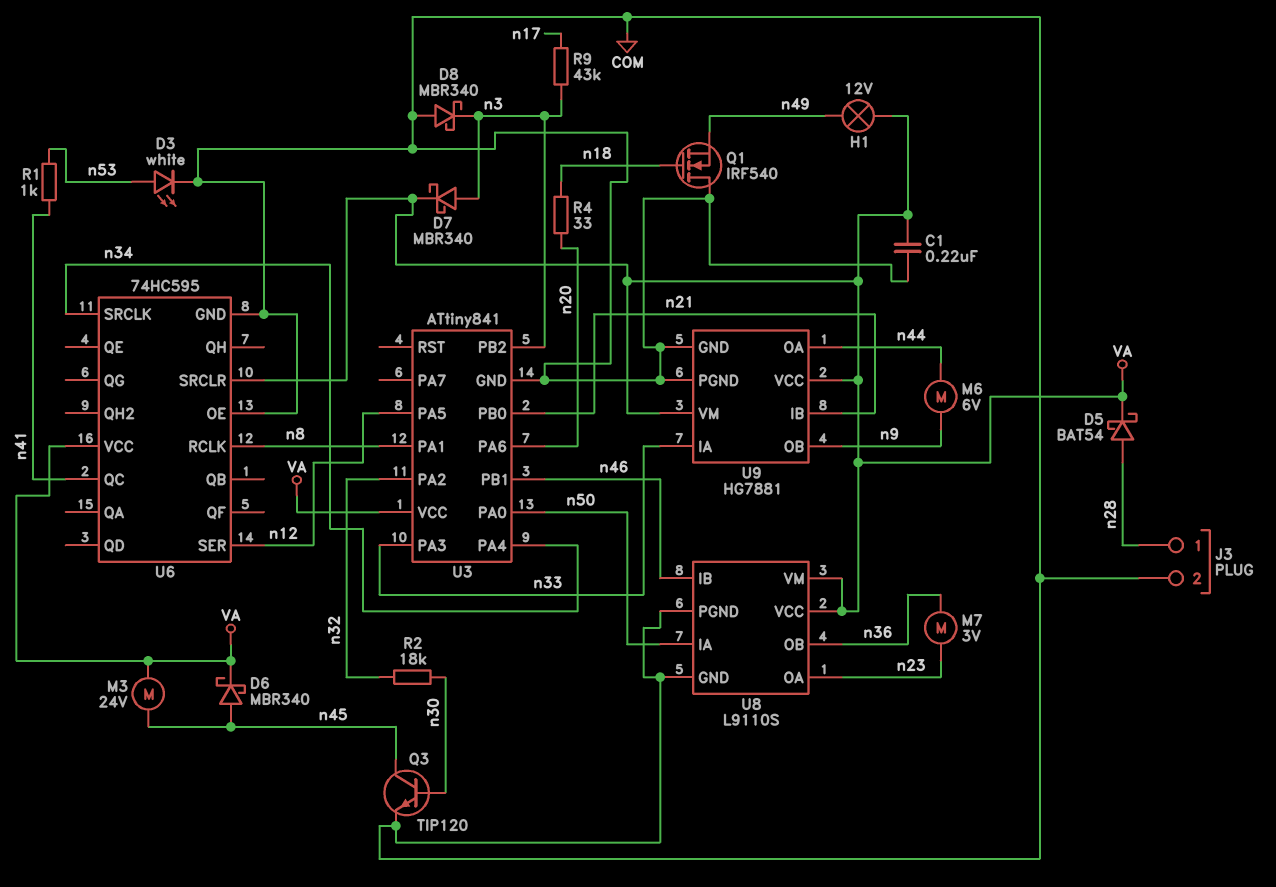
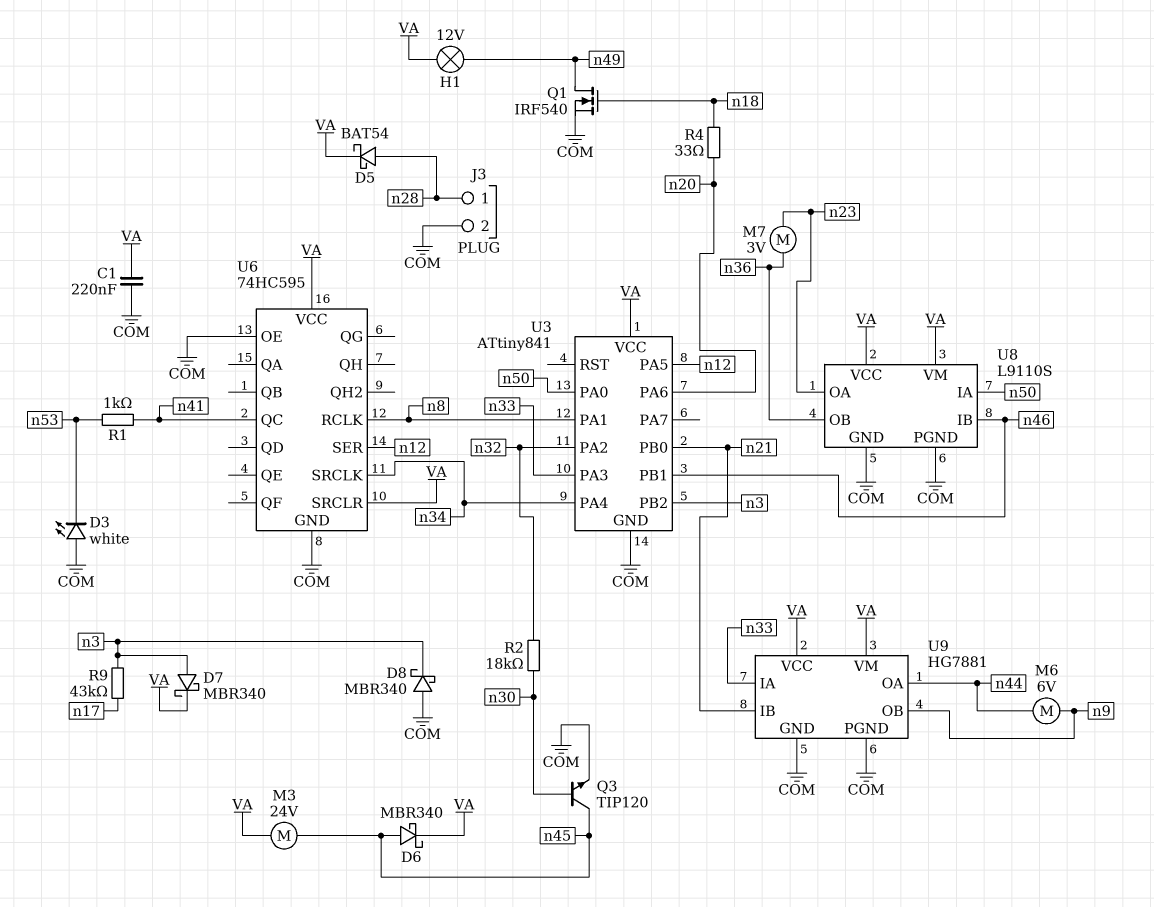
D3: LED white (A n53, K COM) -> LED white (A COM, K n53)
Q1: NMOS IRF540 (G n18, D COM, S n49) -> NMOS IRF540 (G n18, D n49, S COM)

